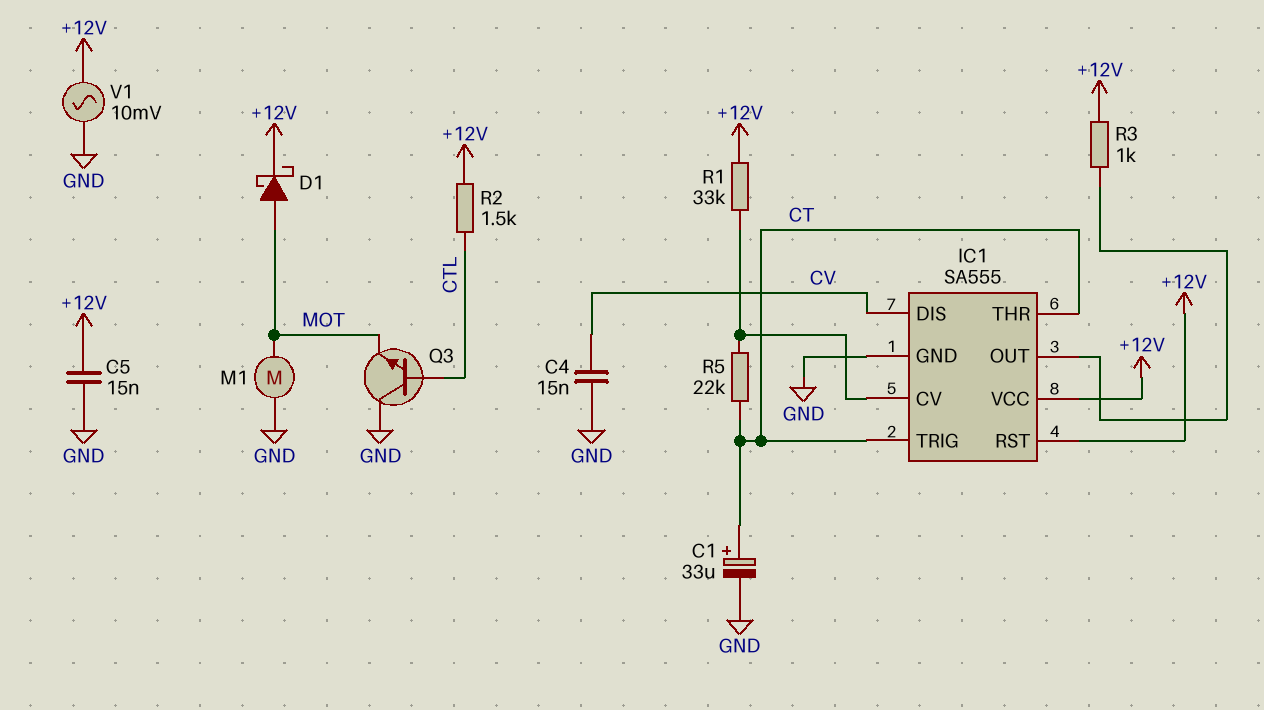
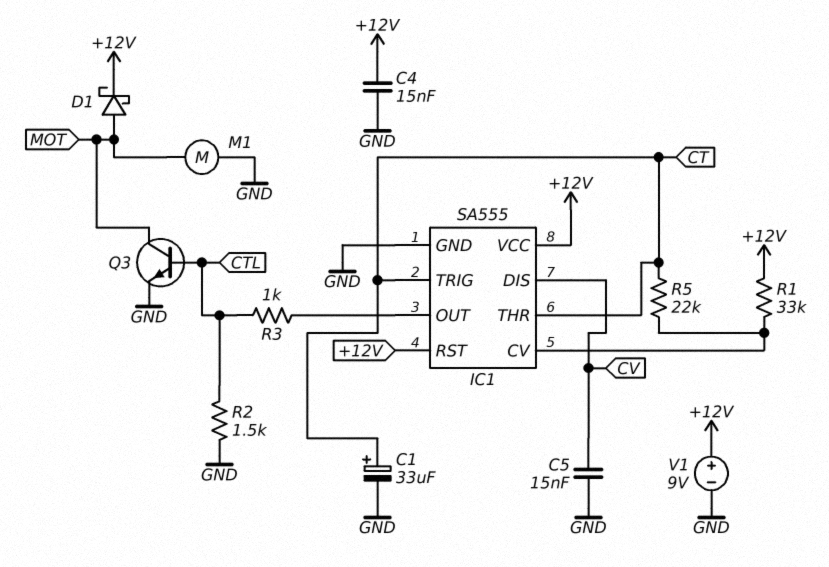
C4: 15nF (CV, GND) -> 15nF (+12V, GND)
C5: 15nF (+12V, GND) -> 15nF (CV, GND)
Q3: NPN (B CTL, C GND, E MOT) -> NPN (B CTL, C MOT, E GND)
R2: 1.5k (+12V, CTL) -> 1.5k (CTL, GND)
R3: 1k (+12V, IC1/OUT) -> 1k (CTL, IC1/OUT)
V1: AC 10mV (+12V, GND) -> 9V (plus +12V, minus GND)

